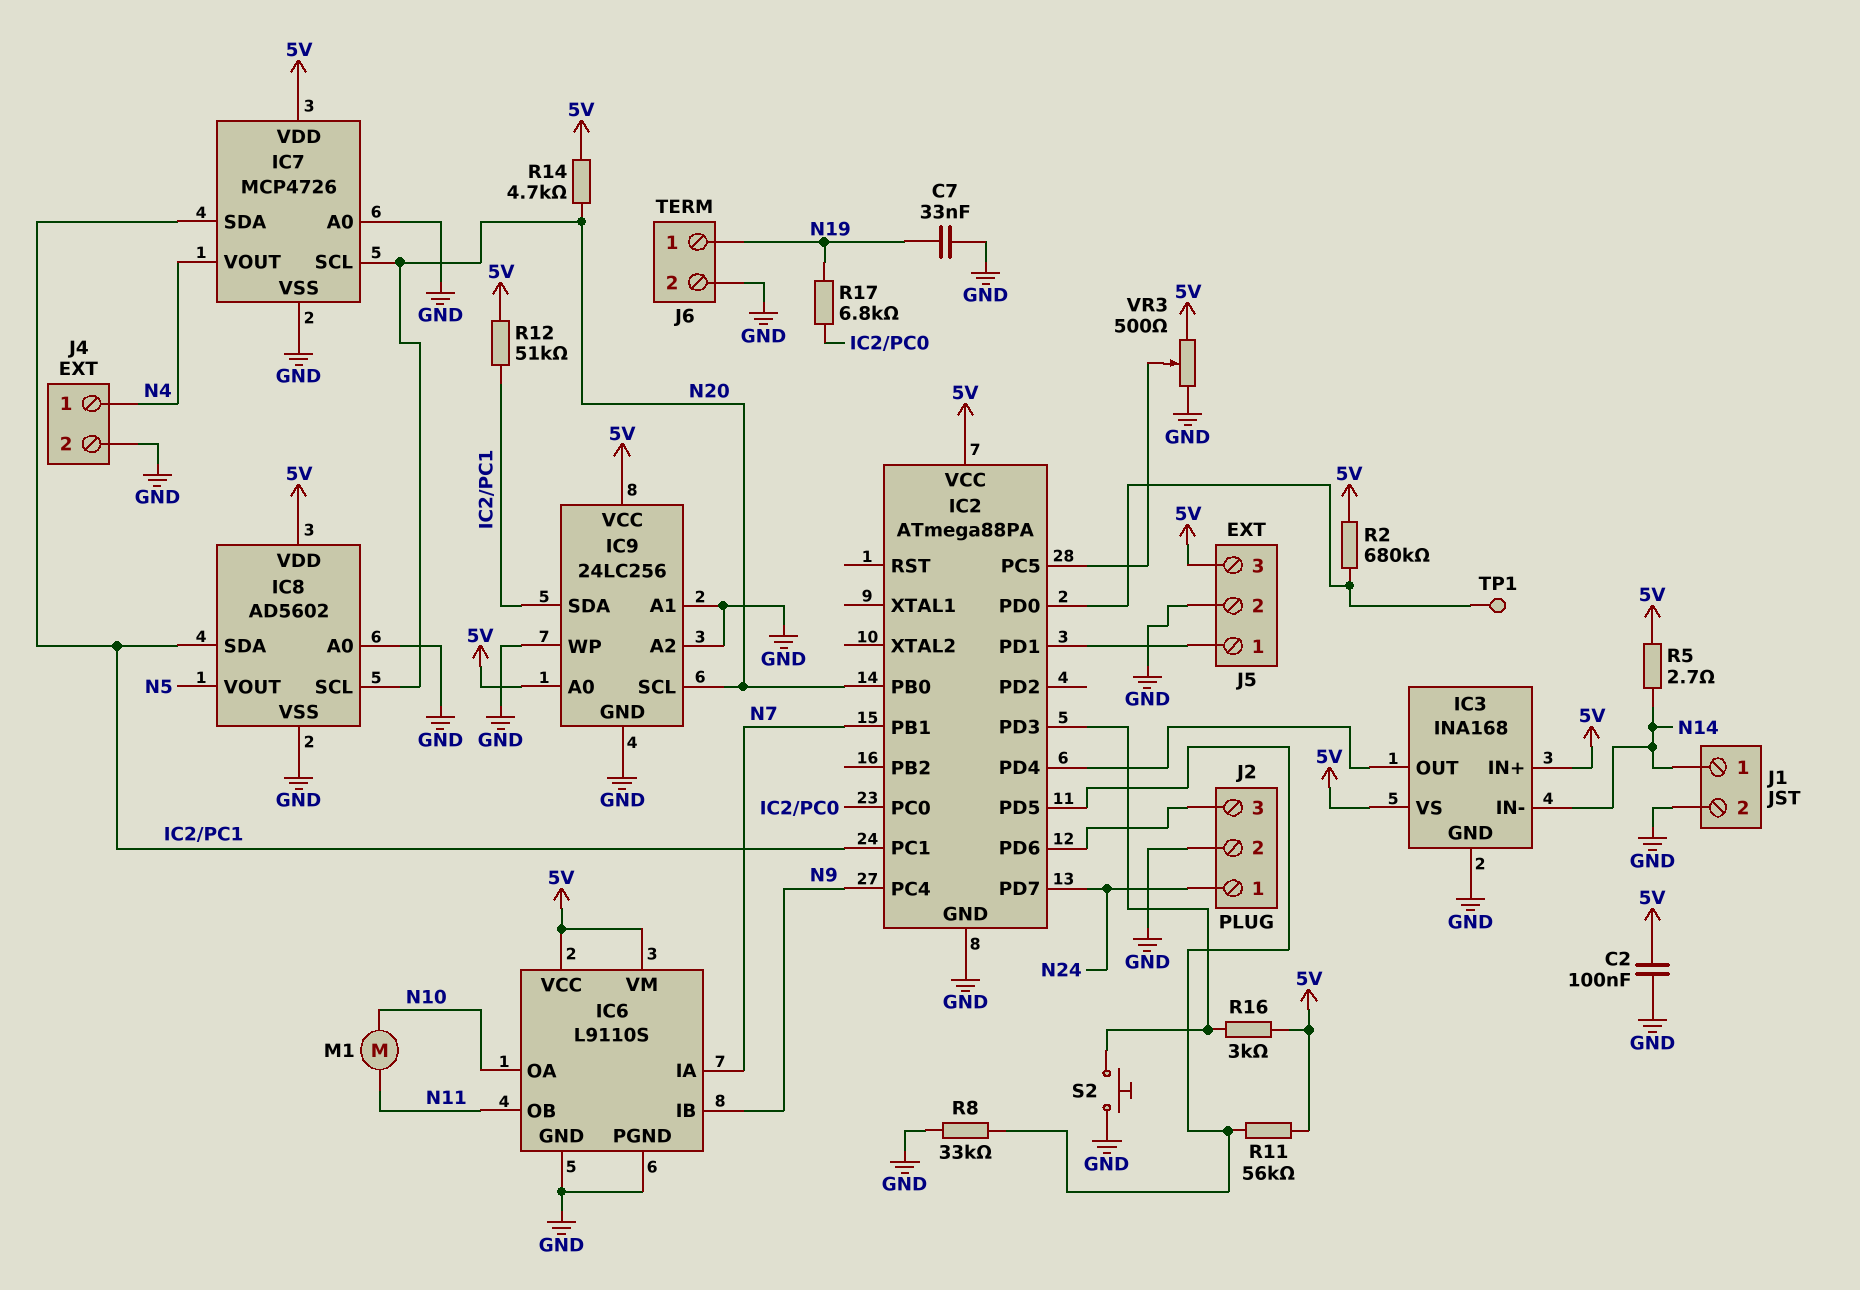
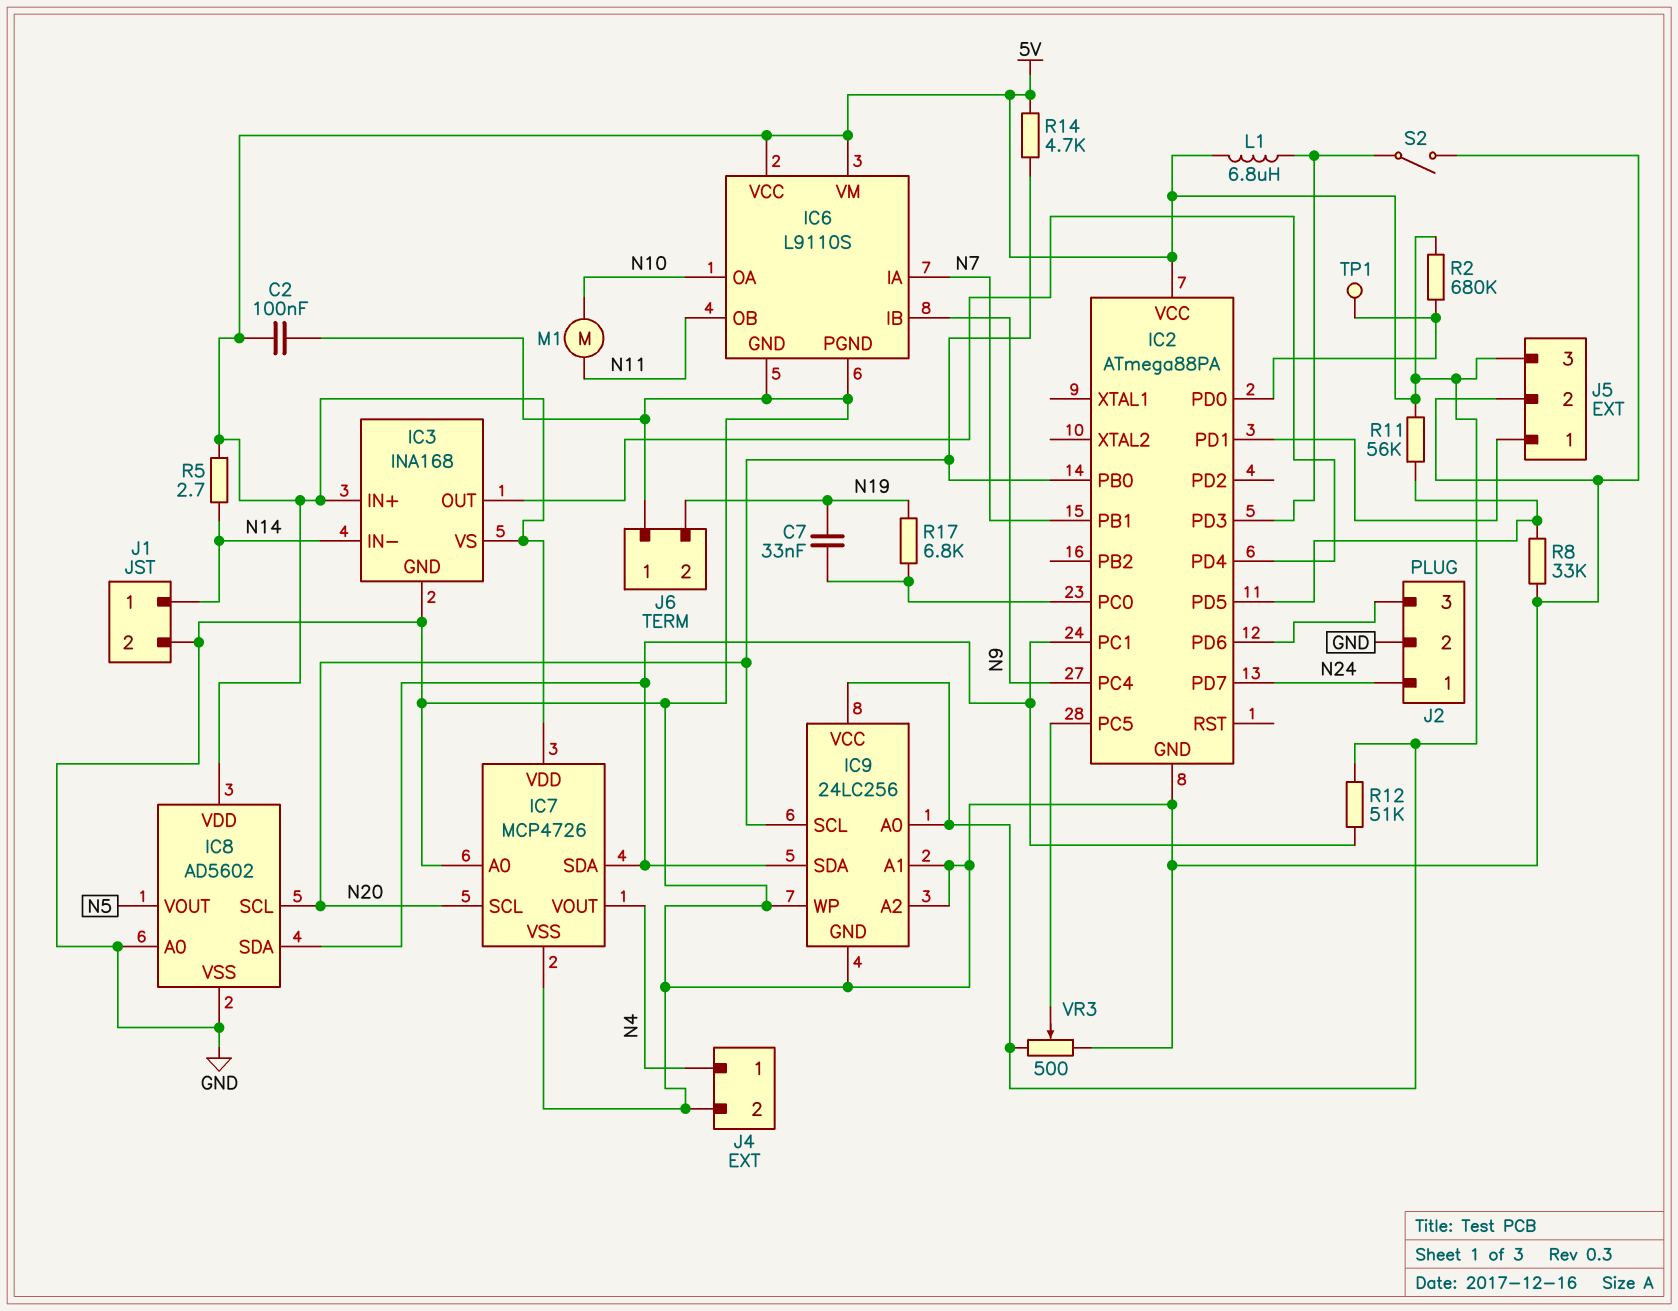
C7: 33nF (GND, N19) -> 33nF (IC2/PC0, N19)
J6 pin 1: N19 -> GND
J6 pin 2: GND -> N19
L1: none -> 6.8uH (5V, IC2/PD3)
R16: 3k (5V, IC2/PD3) -> none
S2: button (GND, IC2/PD3) -> switch (GND, IC2/PD3)

